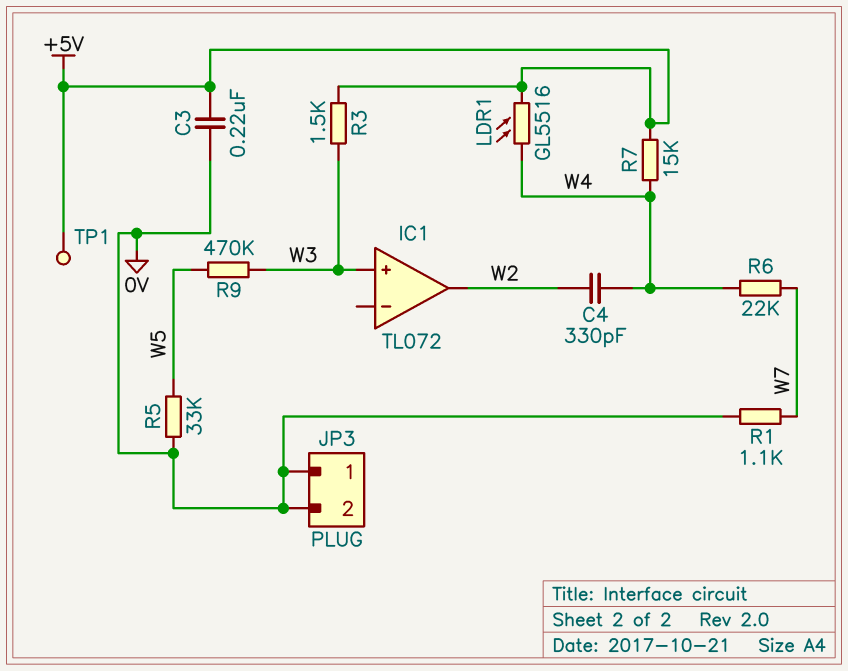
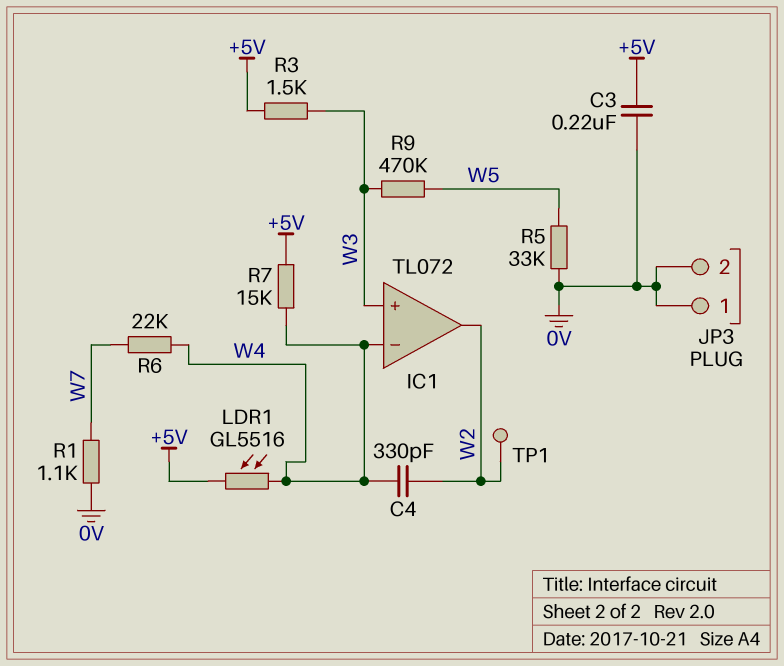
IC1 pin in-: none -> W4
TP1: test point (+5V) -> test point (W2)

